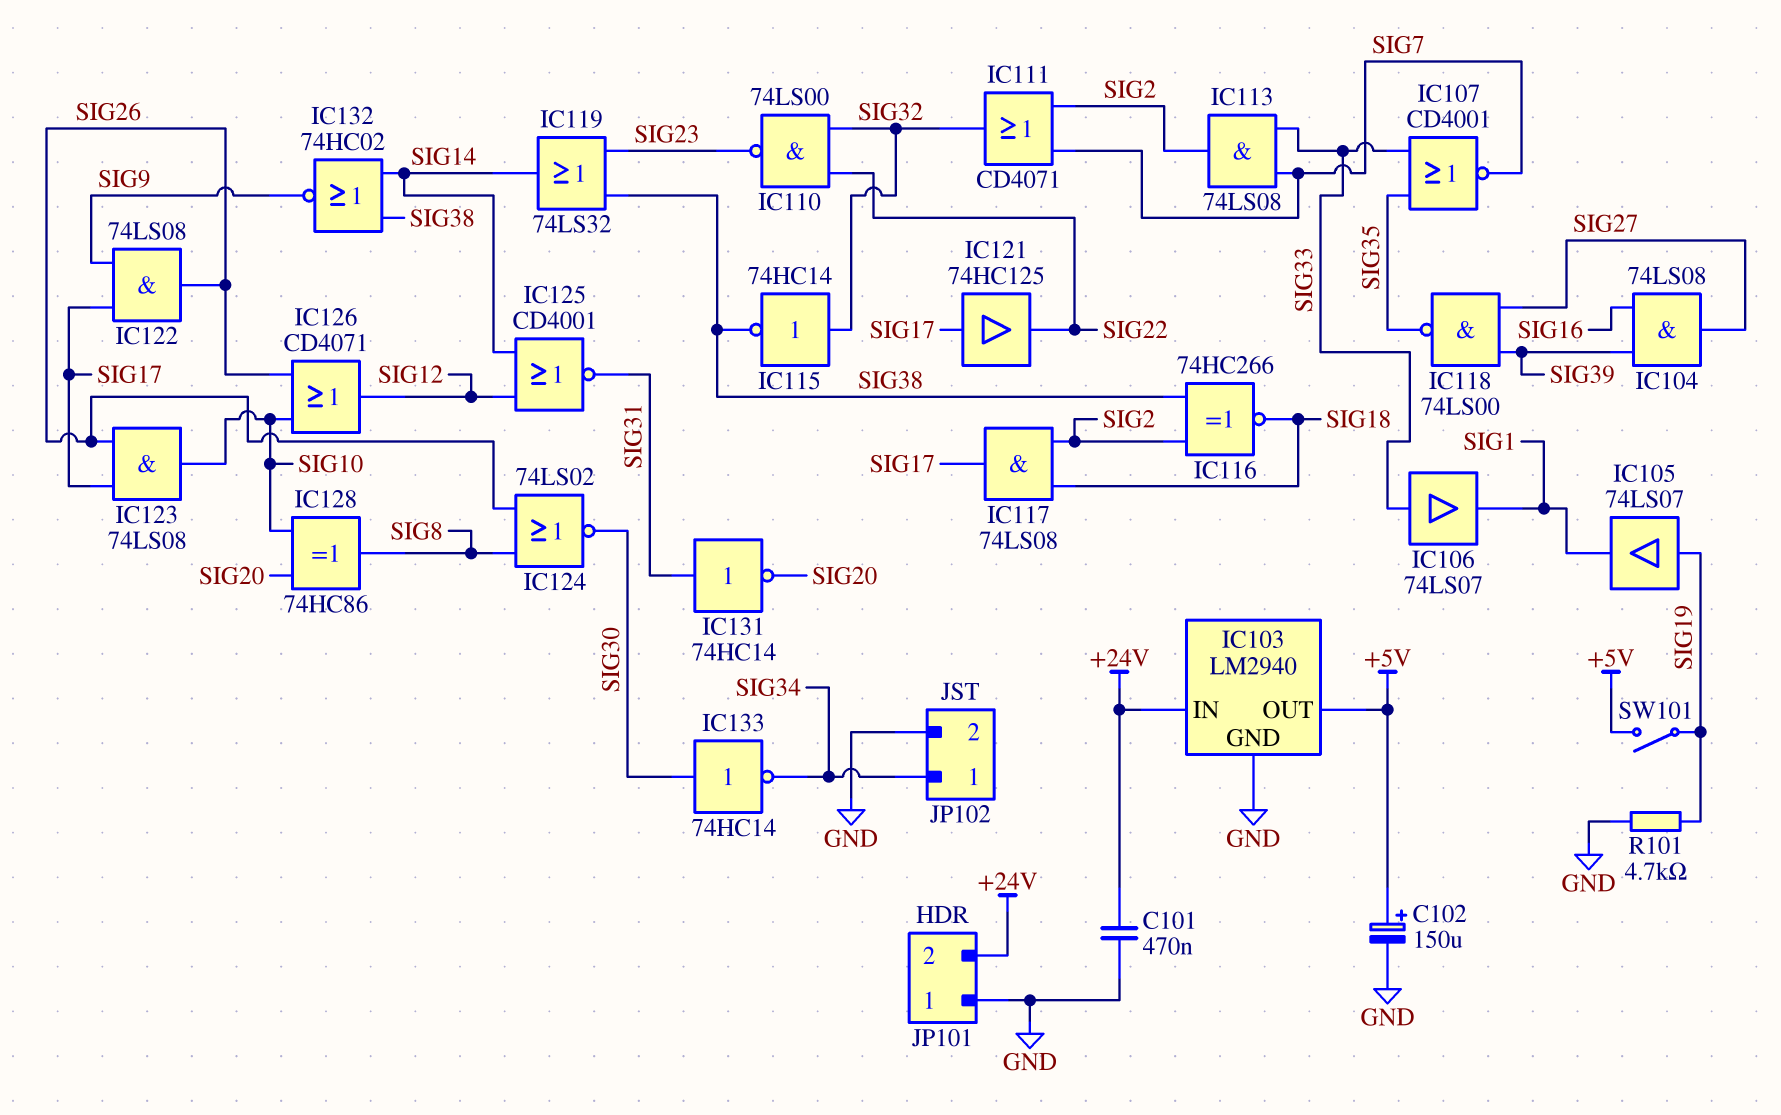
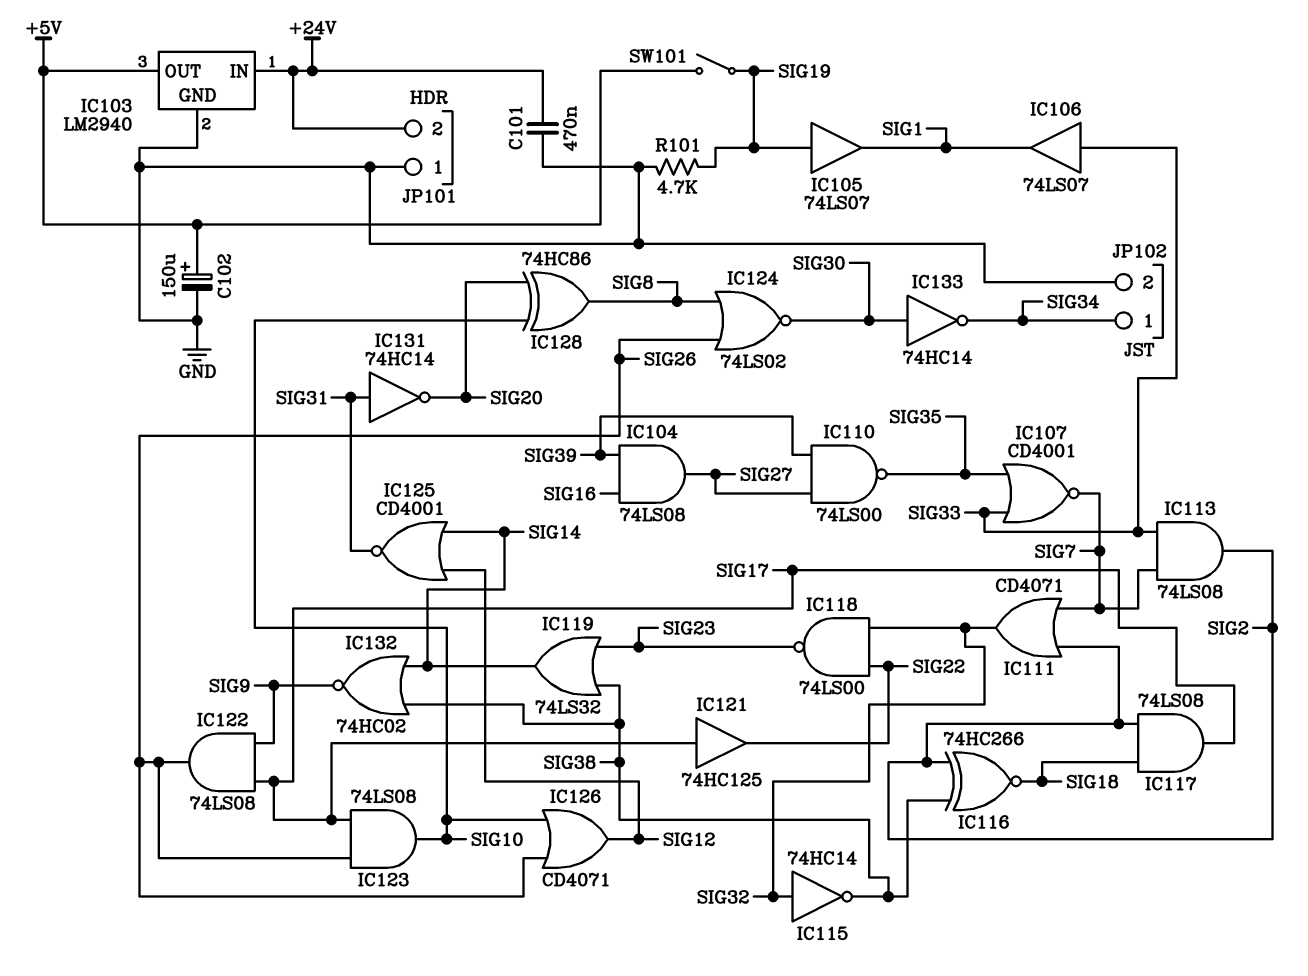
IC110: NAND 74LS00 (in SIG22, in SIG32, out SIG23) -> NAND 74LS00 (in SIG27, in SIG39, out SIG35)
IC118: NAND 74LS00 (in SIG27, in SIG39, out SIG35) -> NAND 74LS00 (in SIG22, in SIG32, out SIG23)

